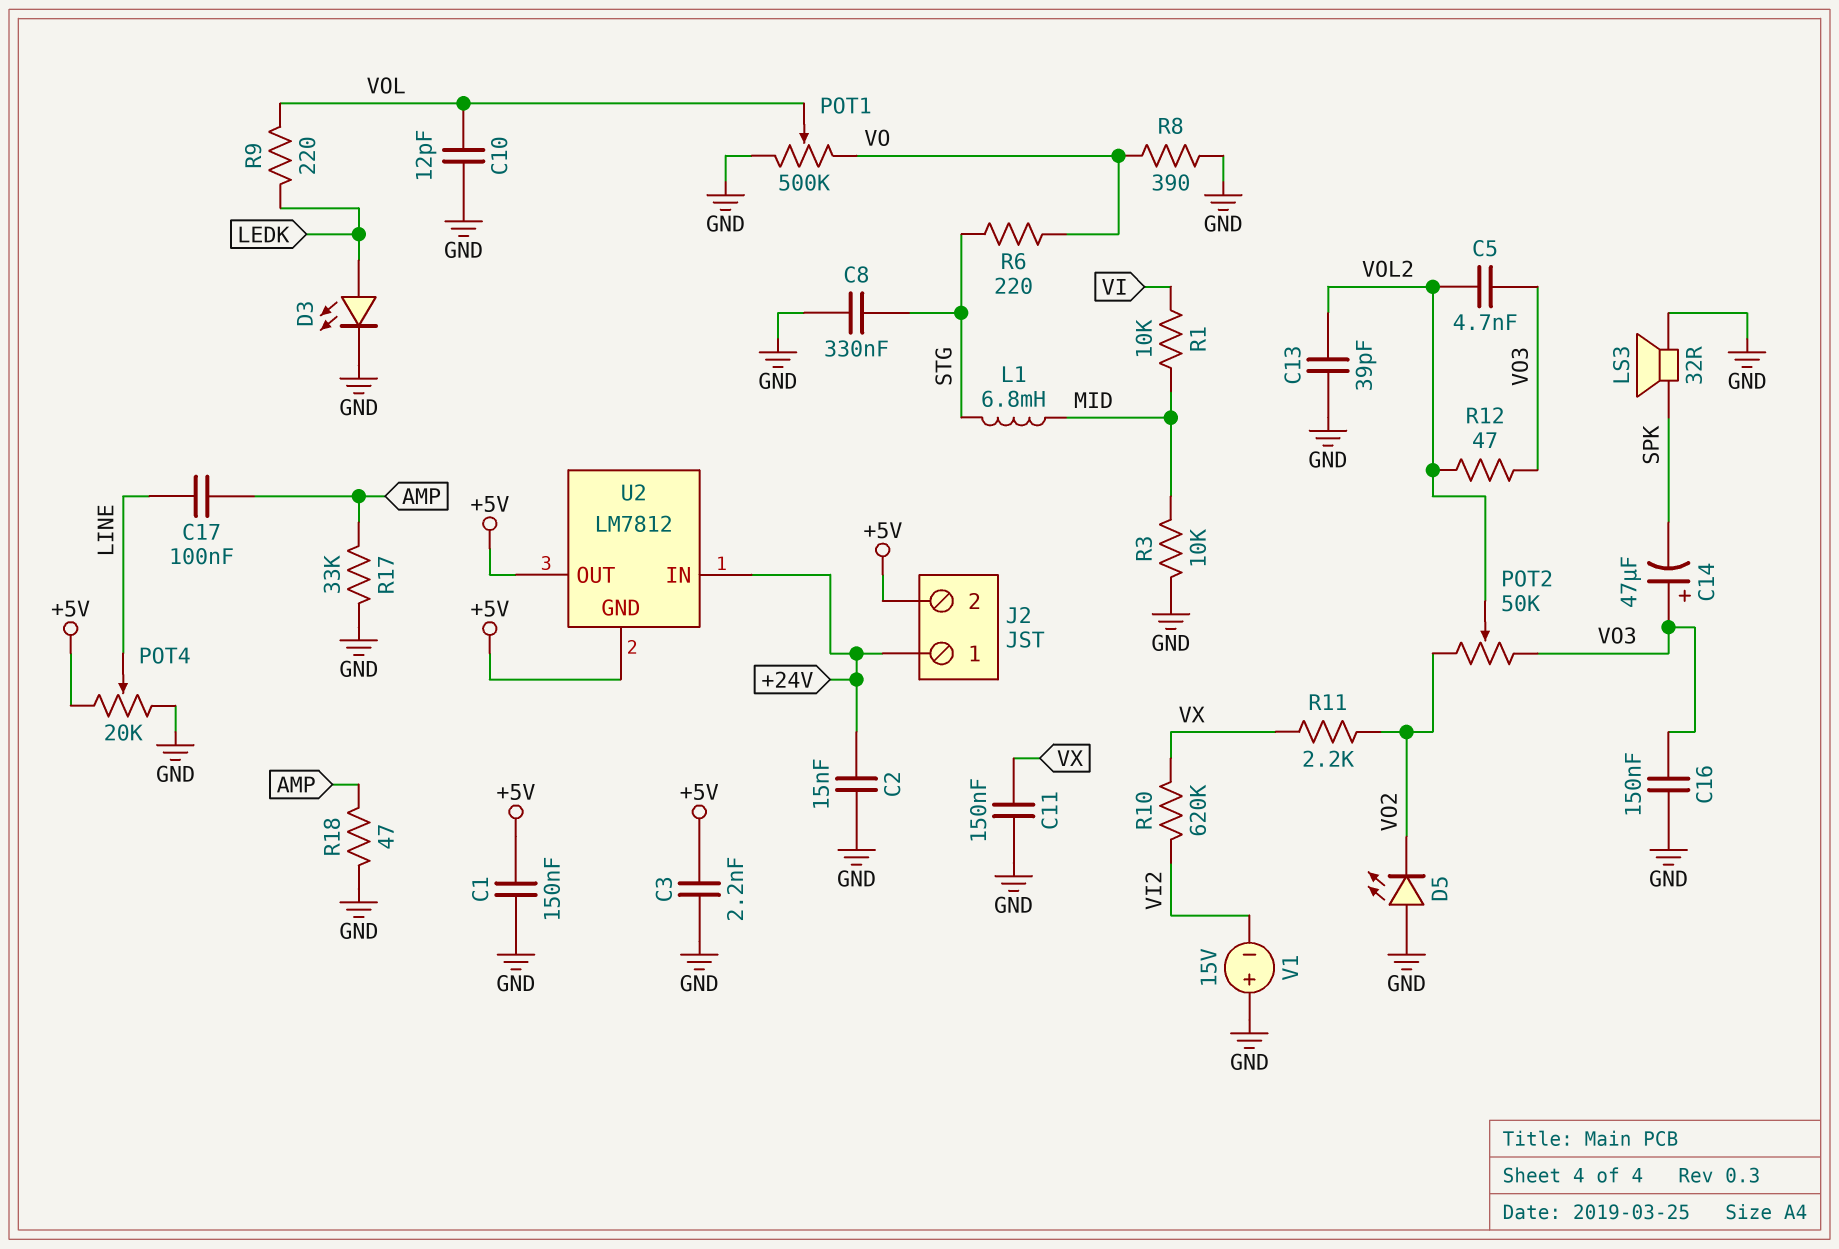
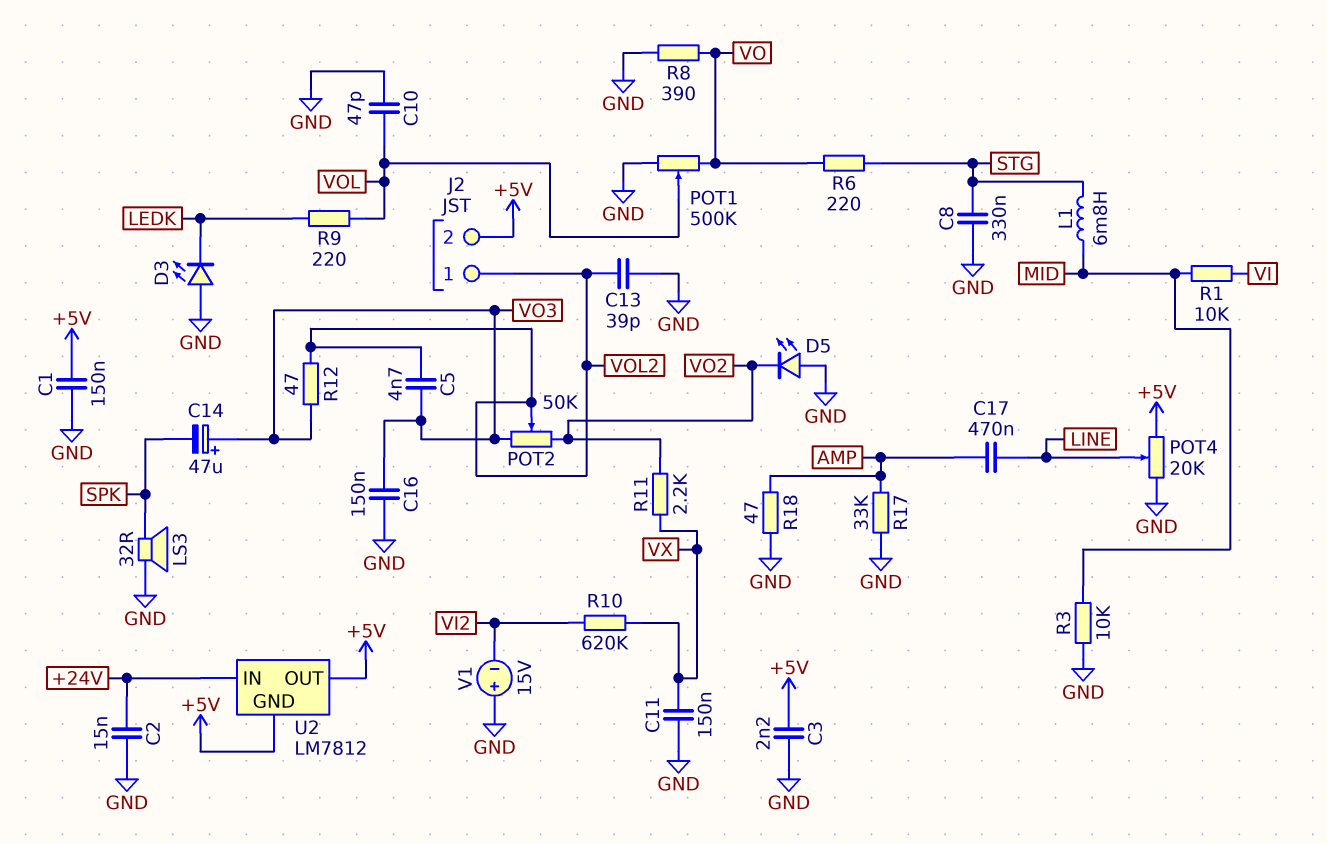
C10: 12pF (GND, VOL) -> 47pF (GND, VOL)
C17: 100nF (AMP, LINE) -> 470nF (AMP, LINE)
D3: LED (A LEDK, K GND) -> LED (A GND, K LEDK)
J2 pin 1: +24V -> VOL2

